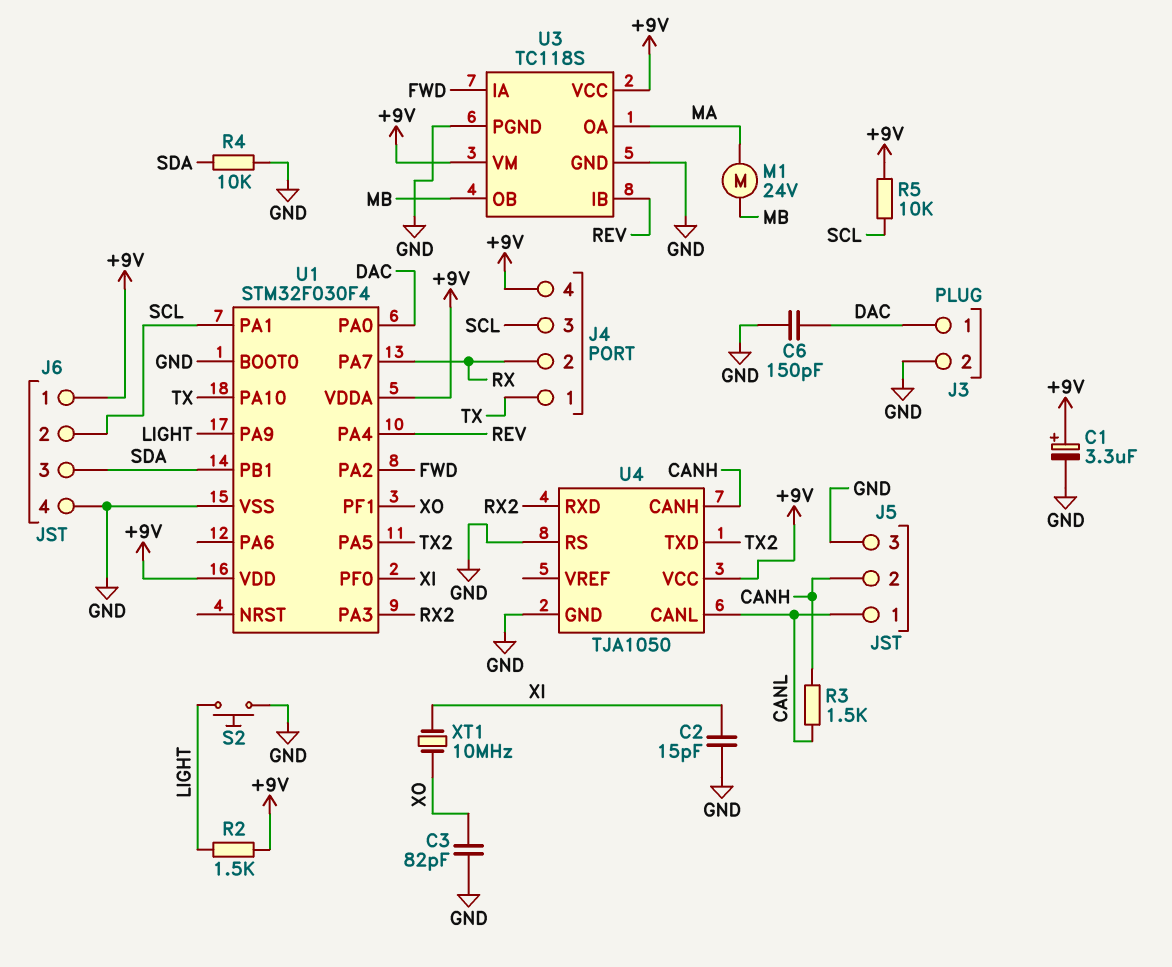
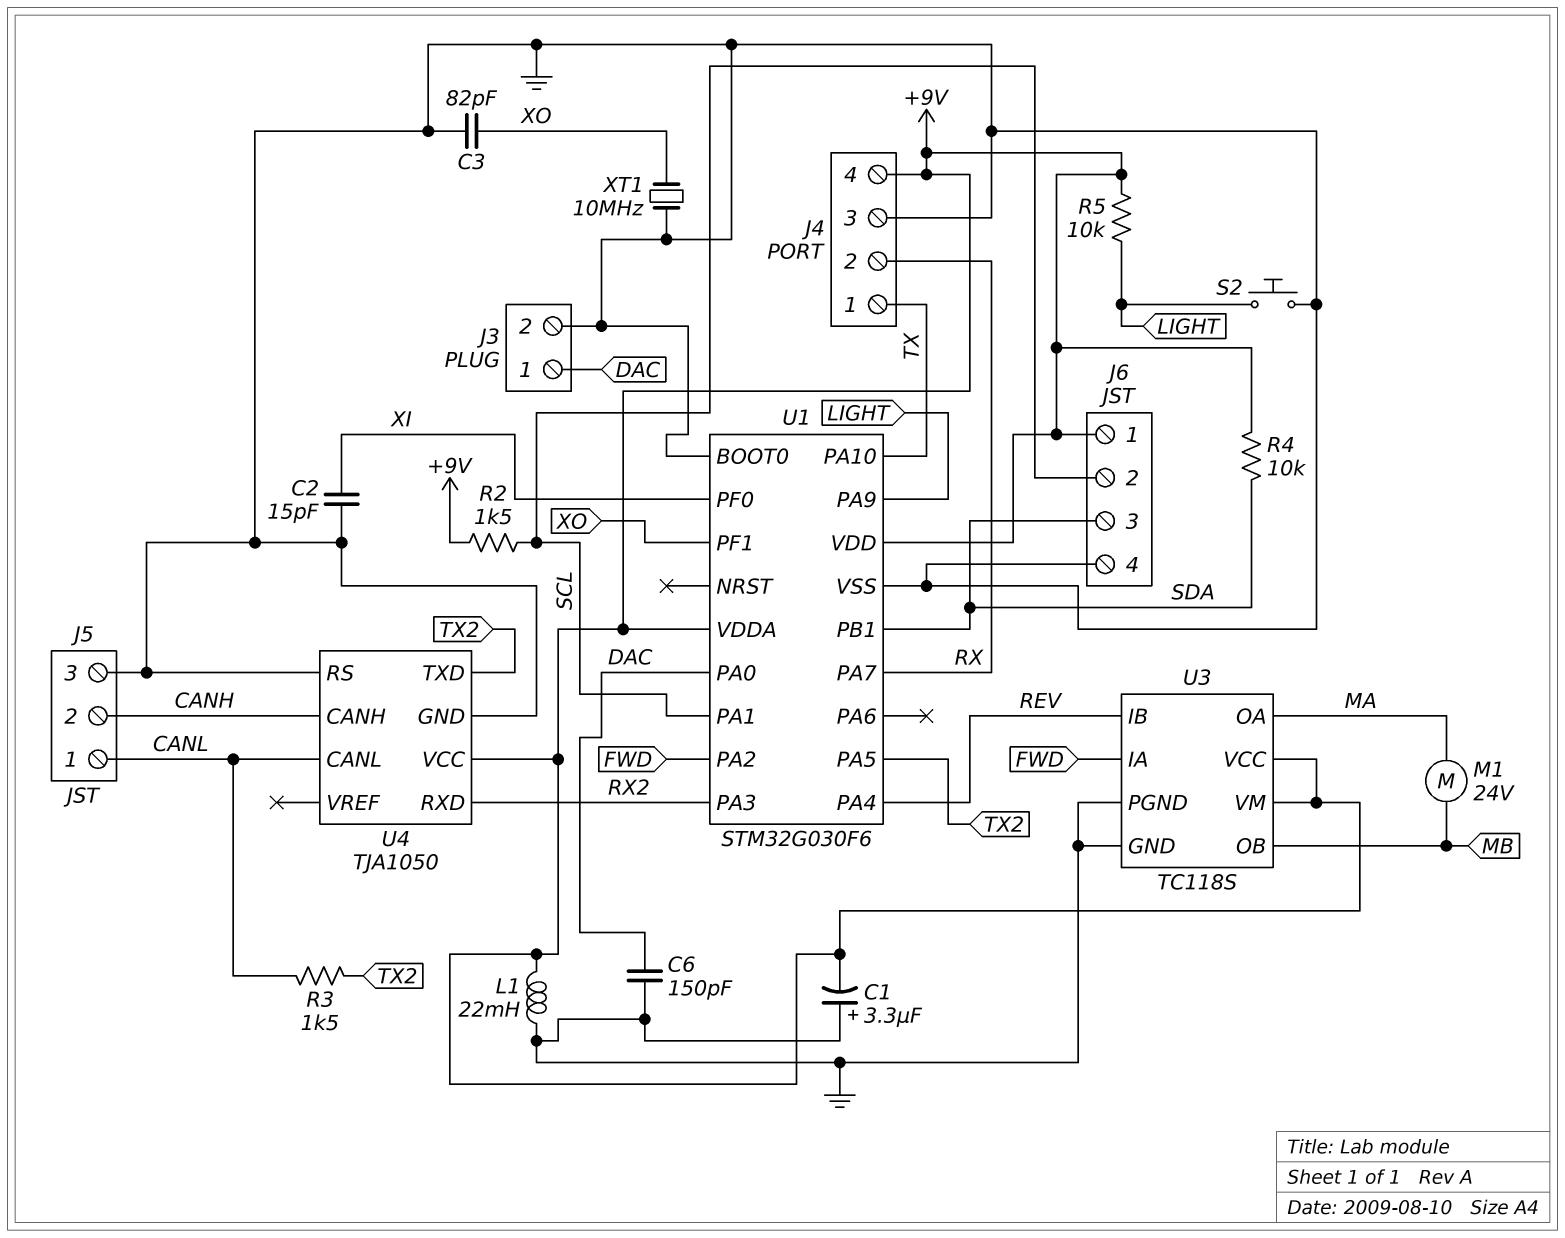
C1: 3.3uF (plus +9V, minus GND) -> 3.3uF (plus GND, minus +9V)
J4 pin 3: SCL -> GND
L1: none -> 22mH (+9V, GND)
R2: 1.5k (+9V, LIGHT) -> 1.5k (+9V, SCL)
R3: 1.5k (CANH, CANL) -> 1.5k (CANL, TX2)
R4: 10k (GND, SDA) -> 10k (+9V, SDA)
R5: 10k (+9V, SCL) -> 10k (+9V, LIGHT)
U1: STM32F030F4 -> STM32G030F6
XT1: 10MHz (XI, XO) -> 10MHz (GND, XO)

